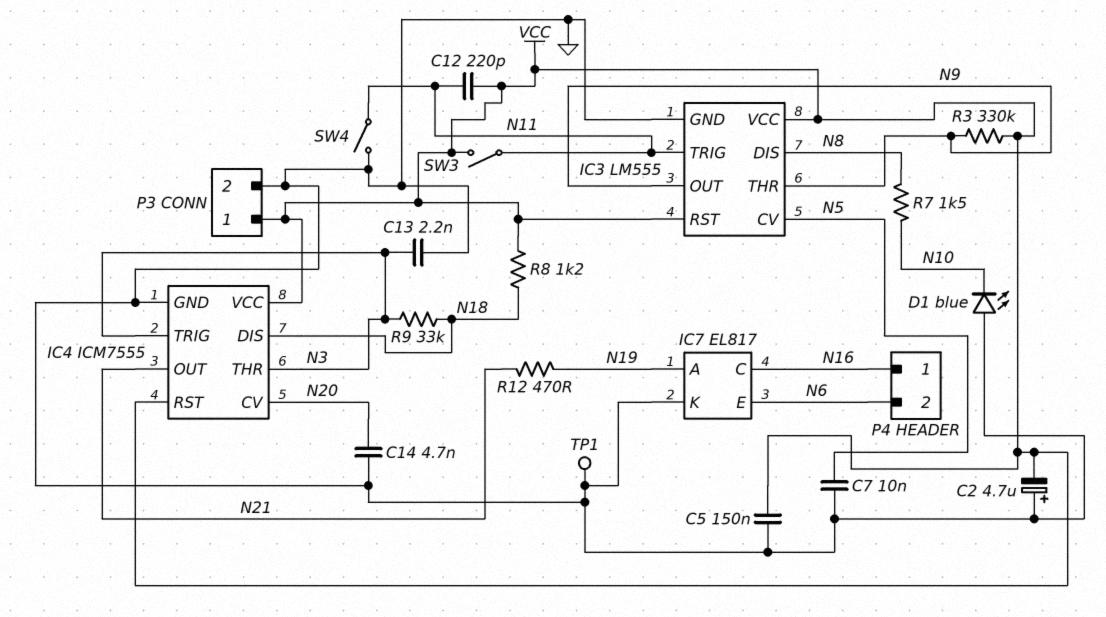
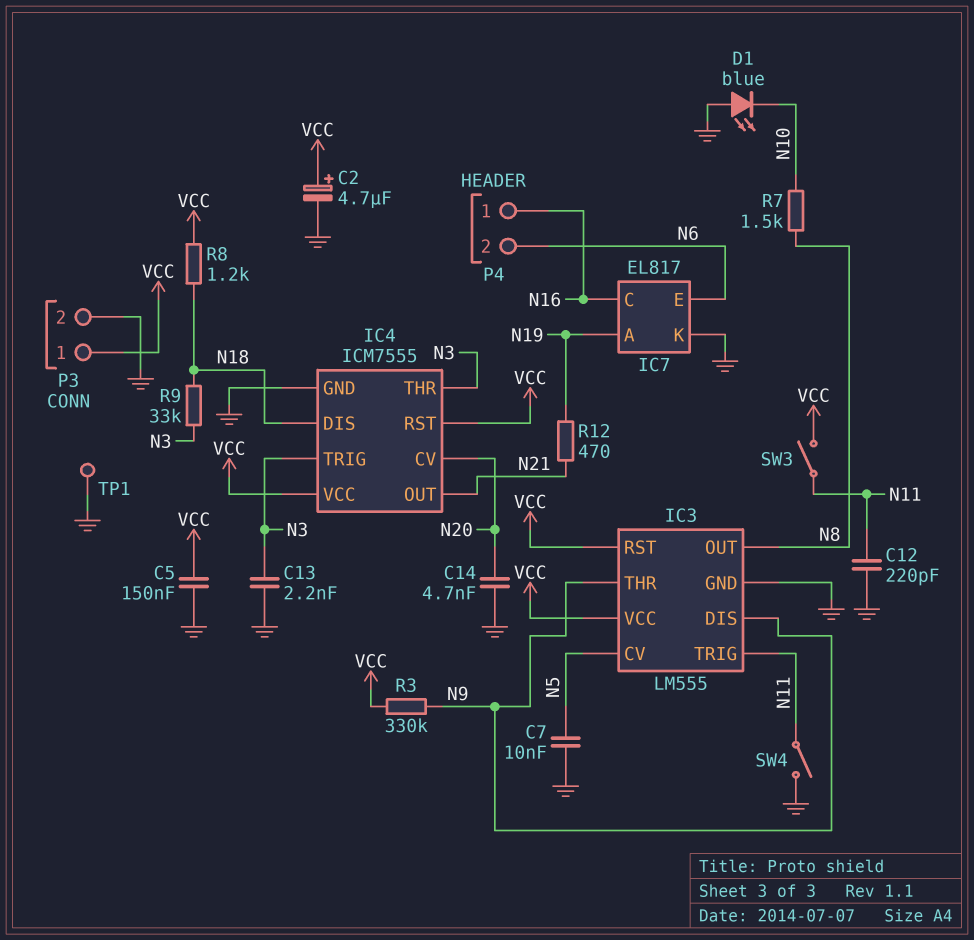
C2: 4.7uF (plus GND, minus VCC) -> 4.7uF (plus VCC, minus GND)
C12: 220pF (N11, VCC) -> 220pF (GND, N11)
IC3 pin DIS: N8 -> N9
IC3 pin OUT: N9 -> N8

